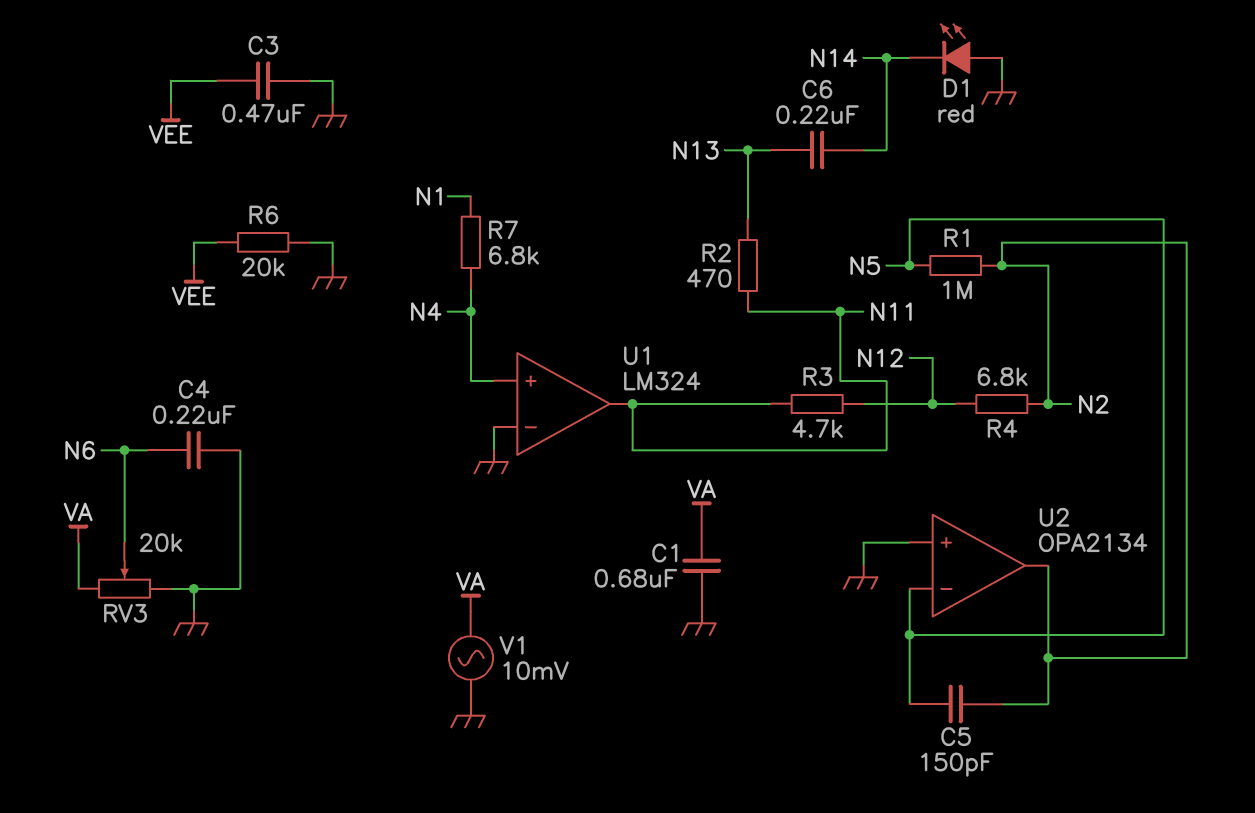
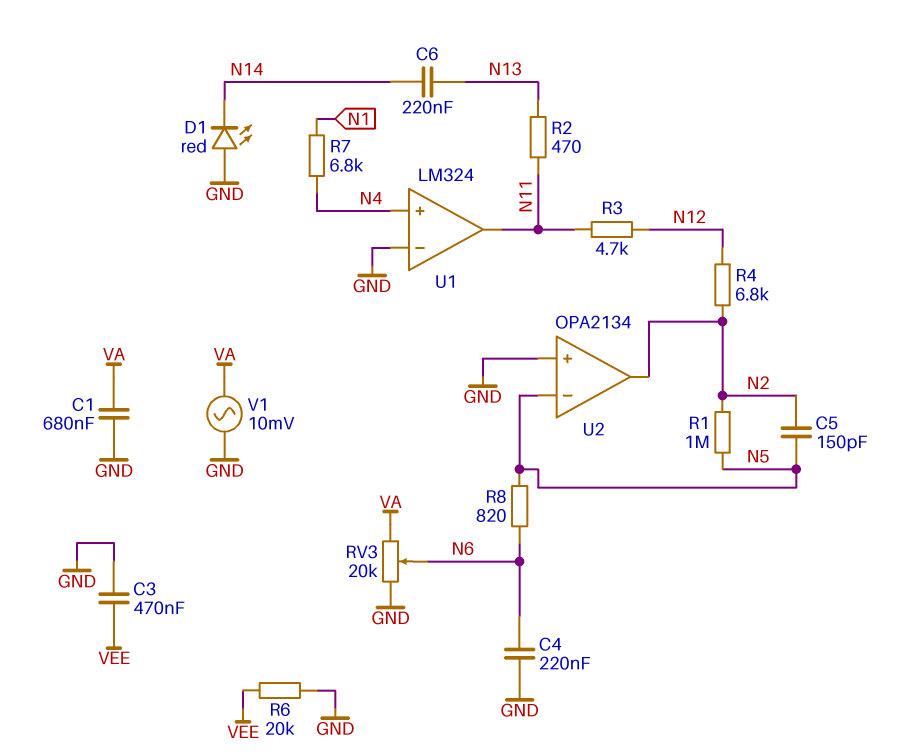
R8: none -> 820 (N5, N6)

